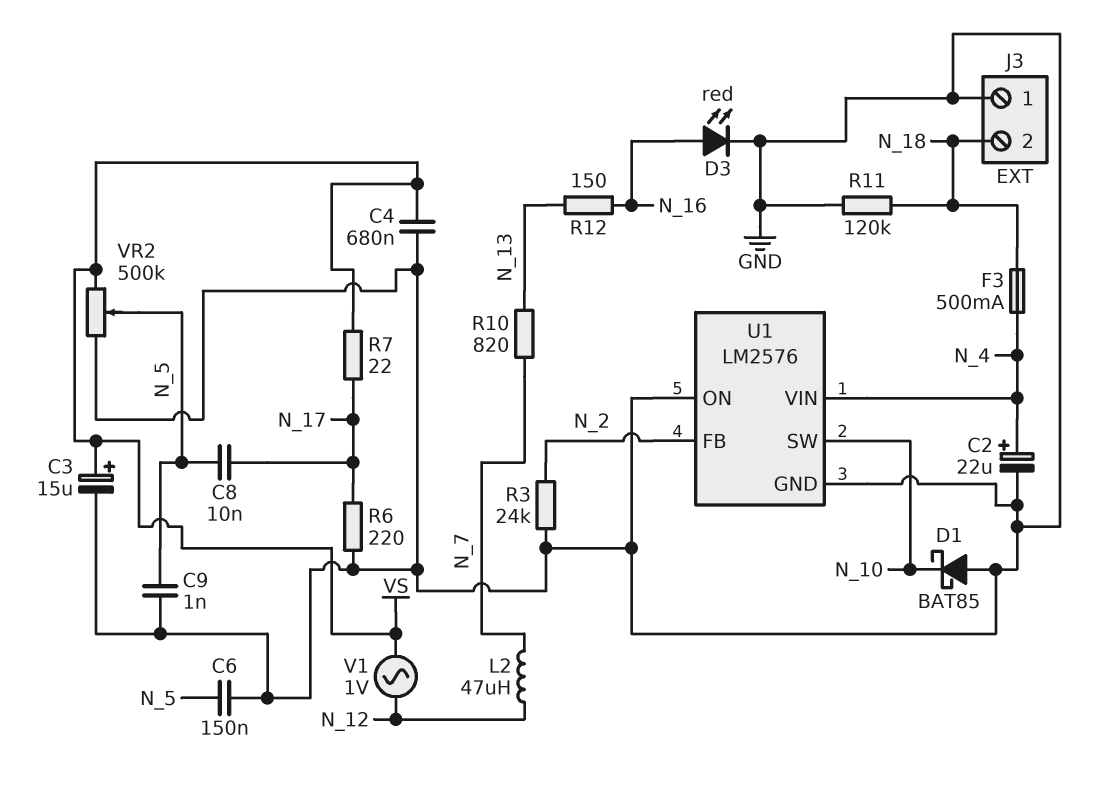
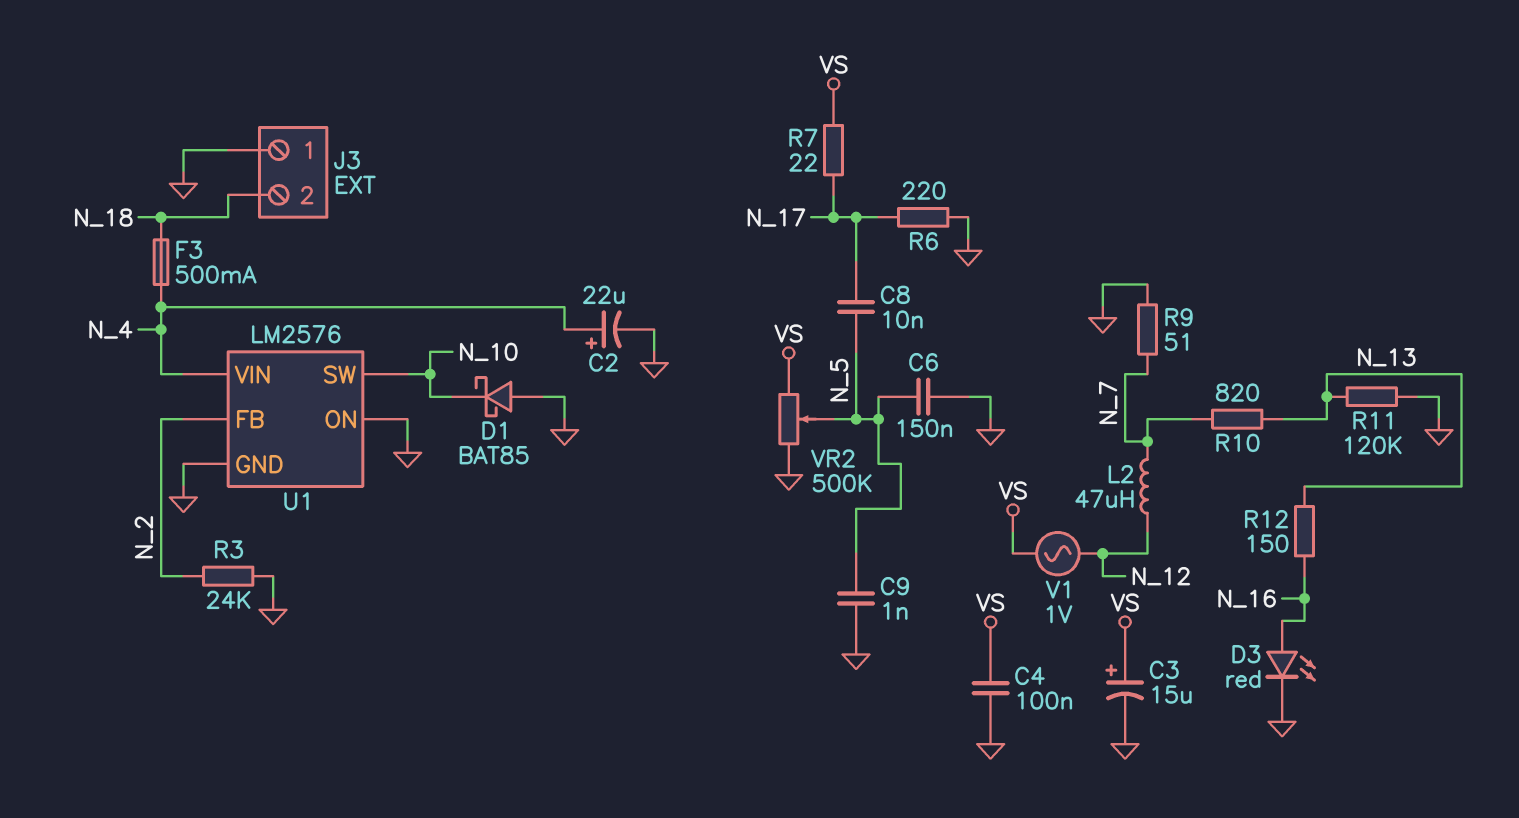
C4: 680nF (GND, VS) -> 100nF (GND, VS)
R9: none -> 51 (GND, N_7)
R11: 120k (GND, N_18) -> 120k (GND, N_13)

